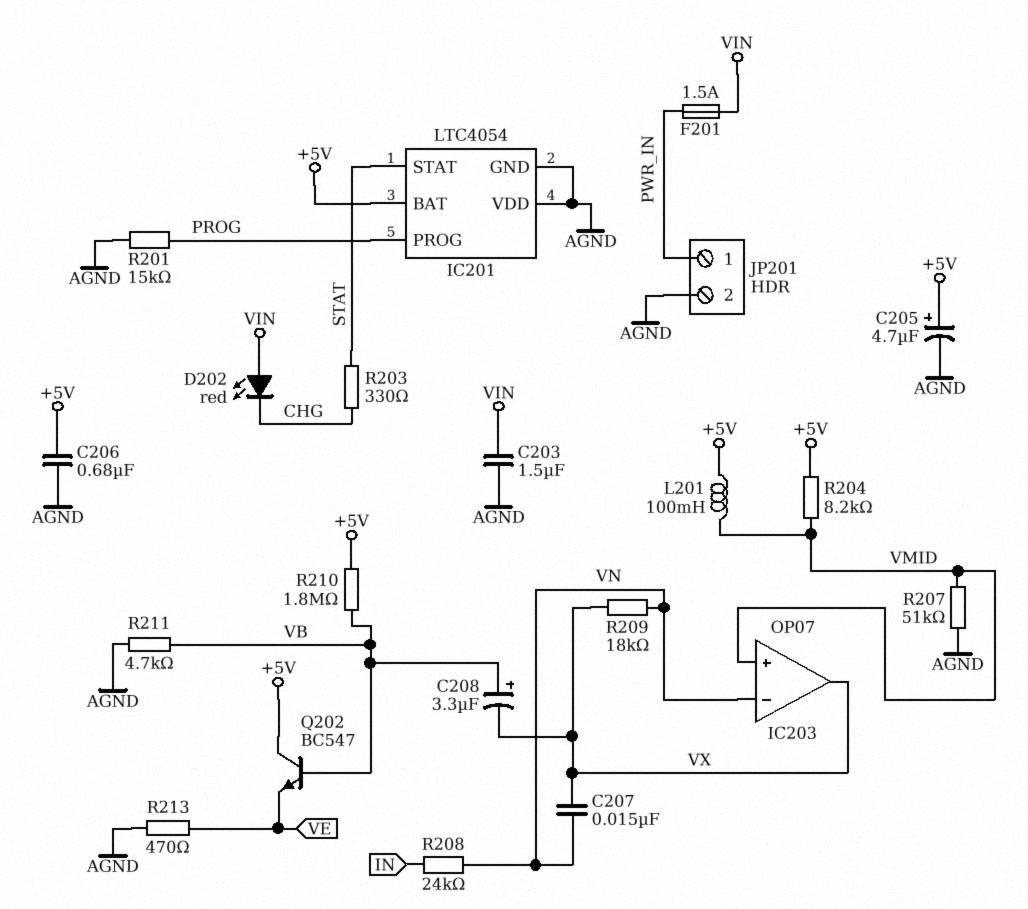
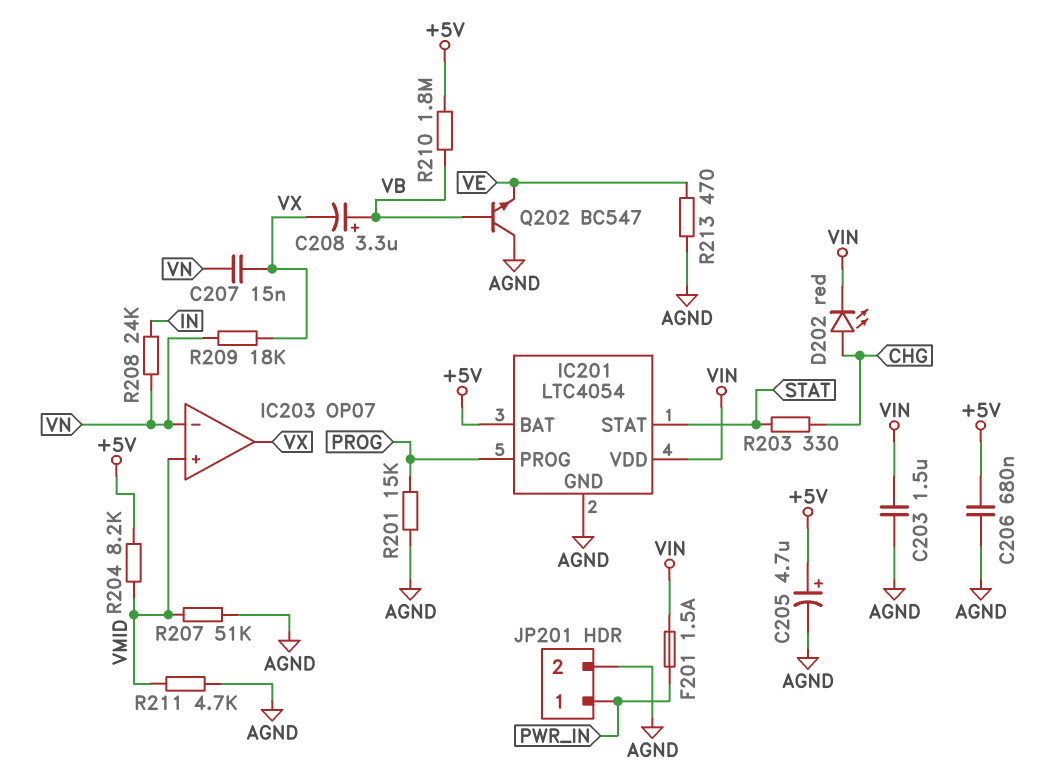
D202: LED red (A VIN, K CHG) -> LED red (A CHG, K VIN)
IC201 pin VDD: AGND -> VIN
L201: 100mH (+5V, VMID) -> none
Q202: NPN BC547 (B VB, C +5V, E VE) -> NPN BC547 (B VB, C AGND, E VE)
R211: 4.7k (AGND, VB) -> 4.7k (AGND, VMID)

